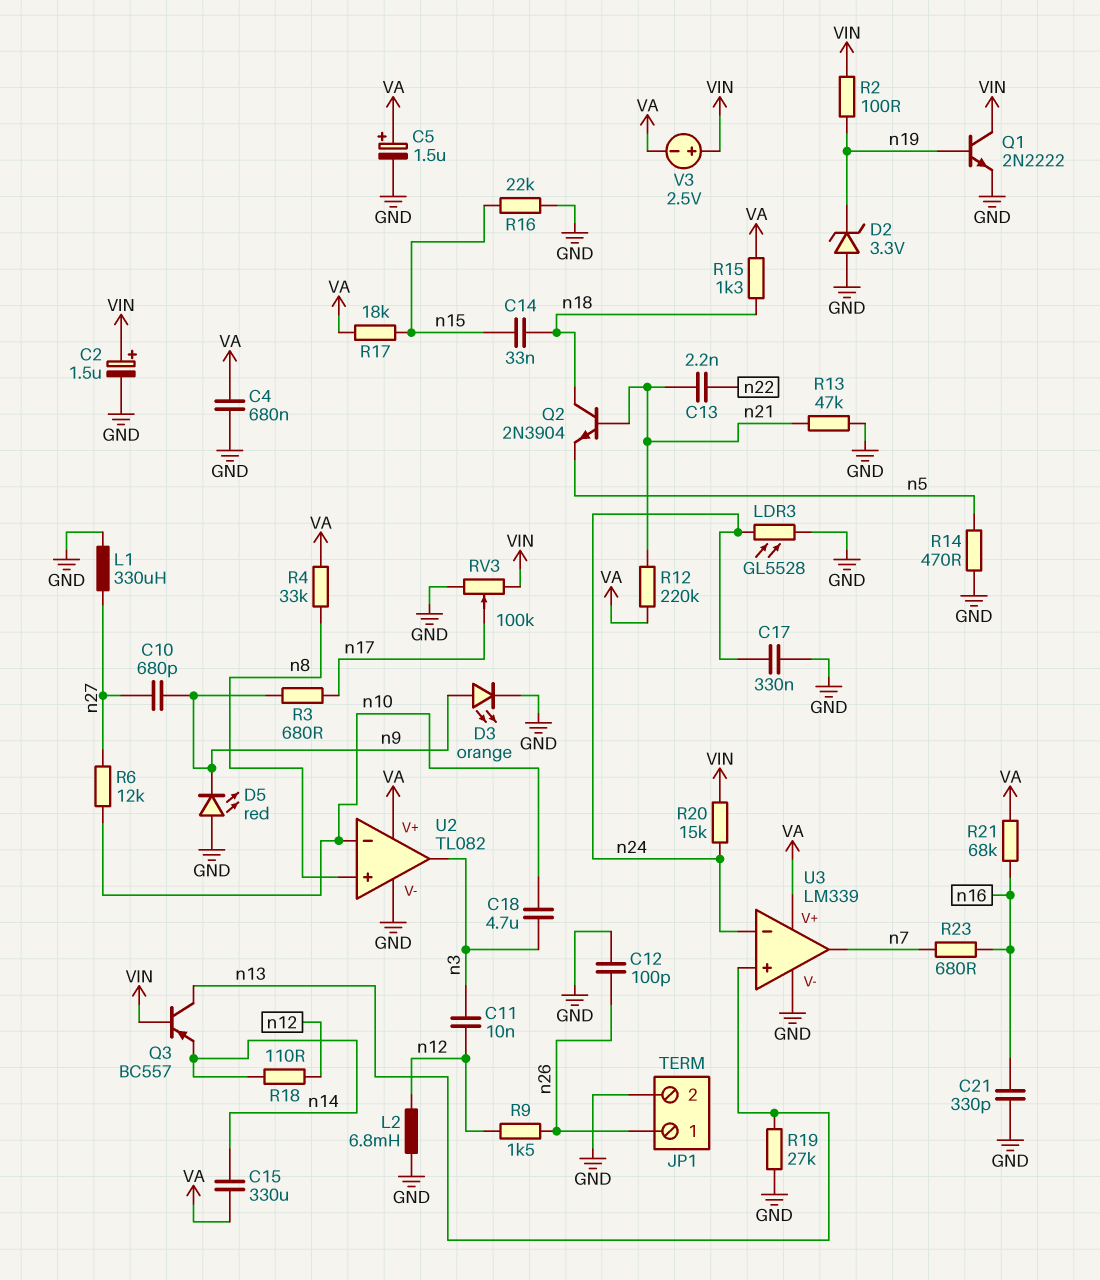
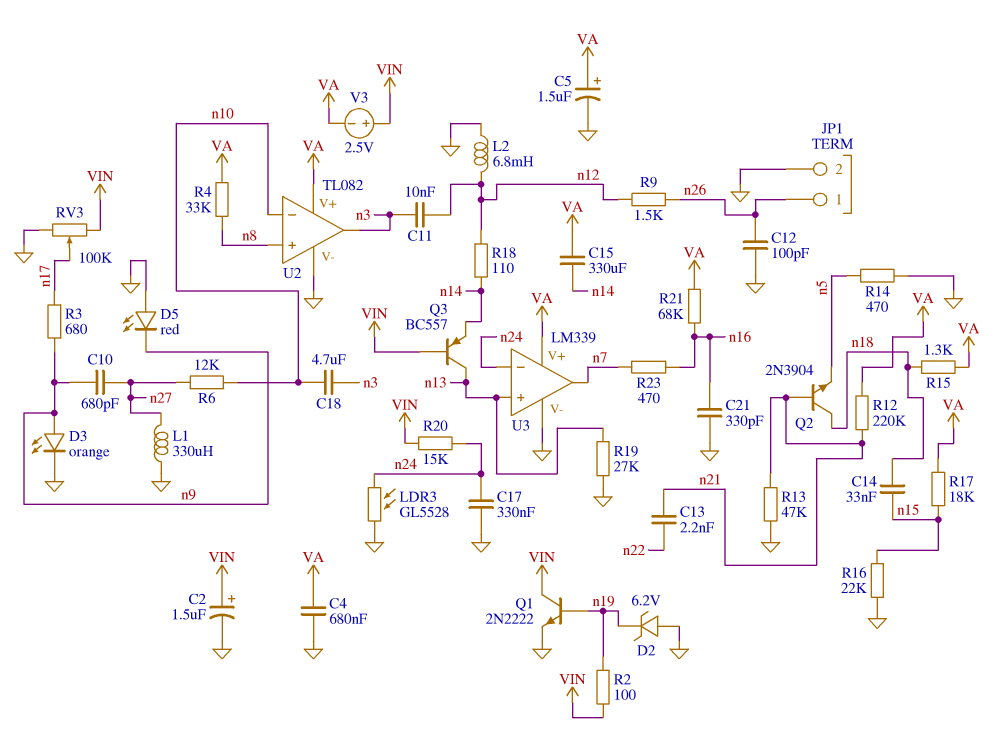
D2: zener 3.3V (A GND, K n19) -> zener 6.2V (A GND, K n19)
R23: 680 (n7, n16) -> 470 (n7, n16)

